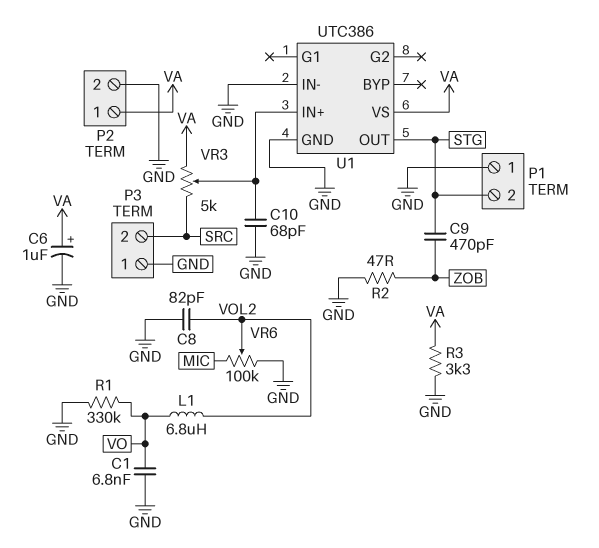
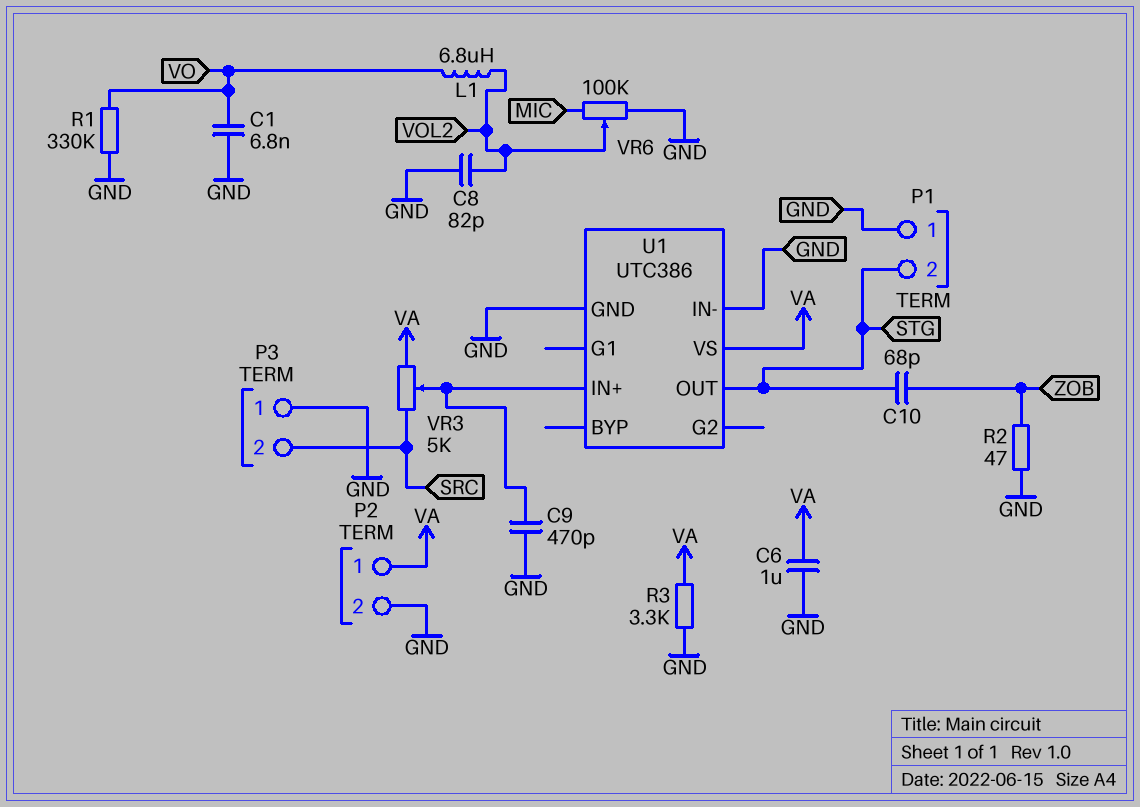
C6: 1uF (plus VA, minus GND) -> 1uF (GND, VA)
C9: 470pF (STG, ZOB) -> 470pF (GND, U1/IN+)
C10: 68pF (GND, U1/IN+) -> 68pF (STG, ZOB)

